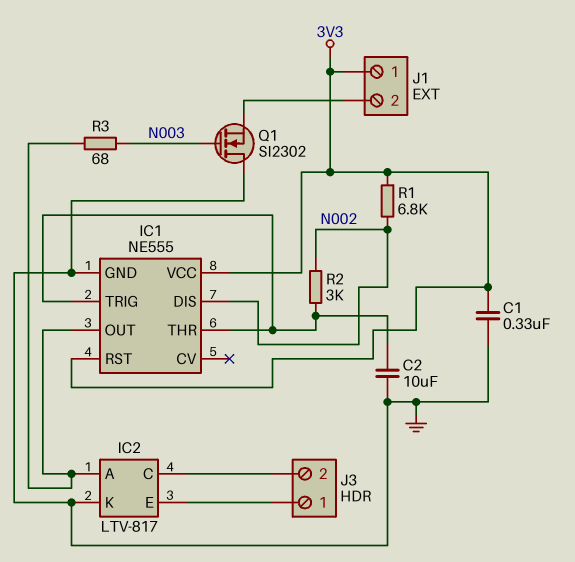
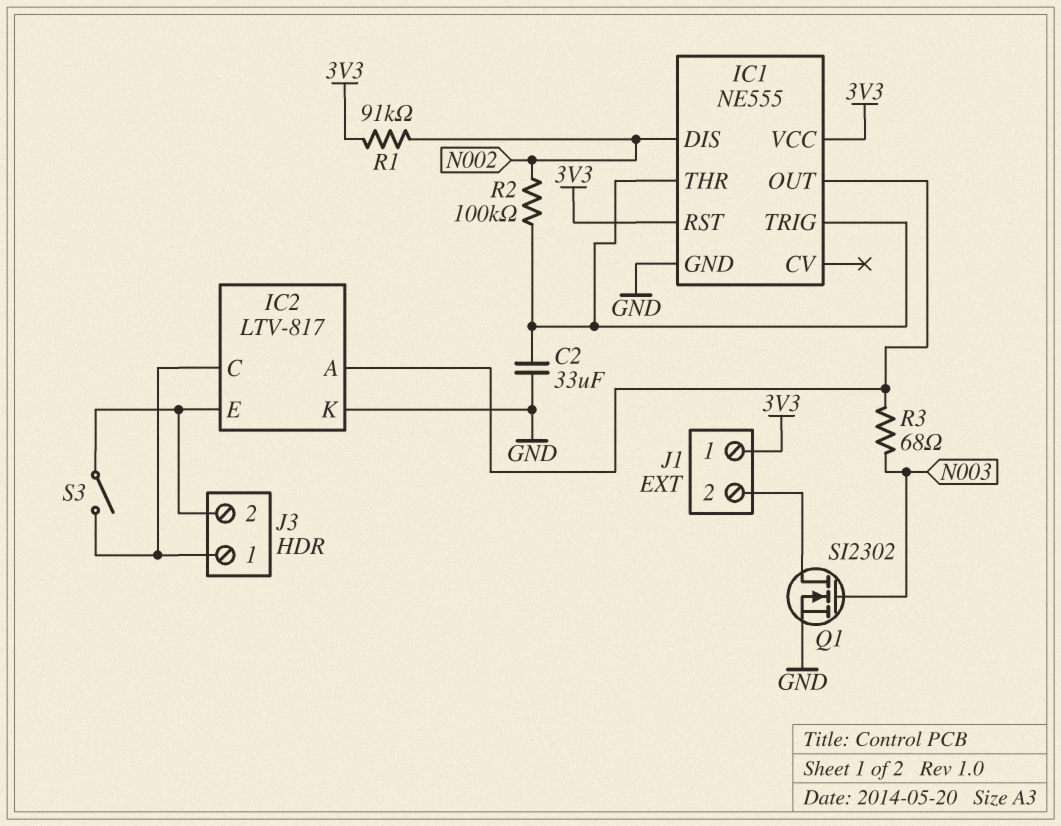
C1: 330nF (3V3, GND) -> none
C2: 10uF (GND, IC1/THR) -> 33uF (GND, IC1/THR)
J3 pin 1: IC2/E -> IC2/C
J3 pin 2: IC2/C -> IC2/E
Q1: NMOS SI2302 (G N003, D GND, S J1/2) -> NMOS SI2302 (G N003, D J1/2, S GND)
R1: 6.8k (3V3, N002) -> 91k (3V3, N002)
R2: 3k (IC1/THR, N002) -> 100k (IC1/THR, N002)
S3: none -> switch (IC2/C, IC2/E)

